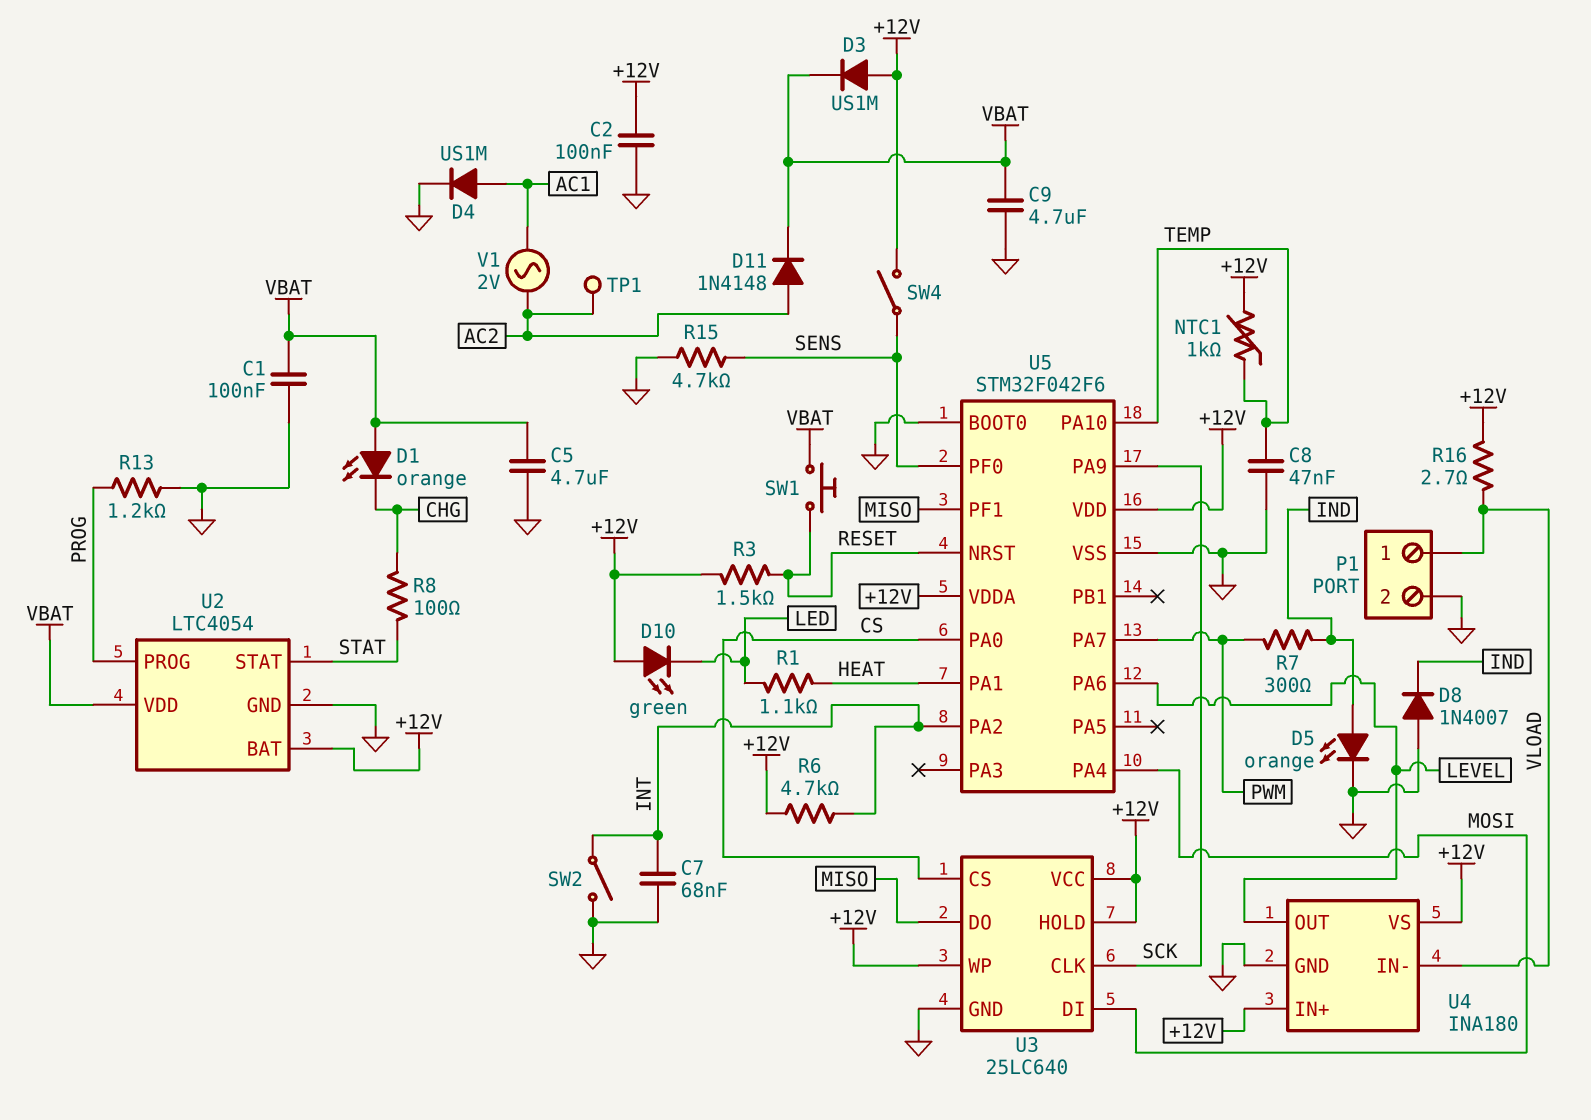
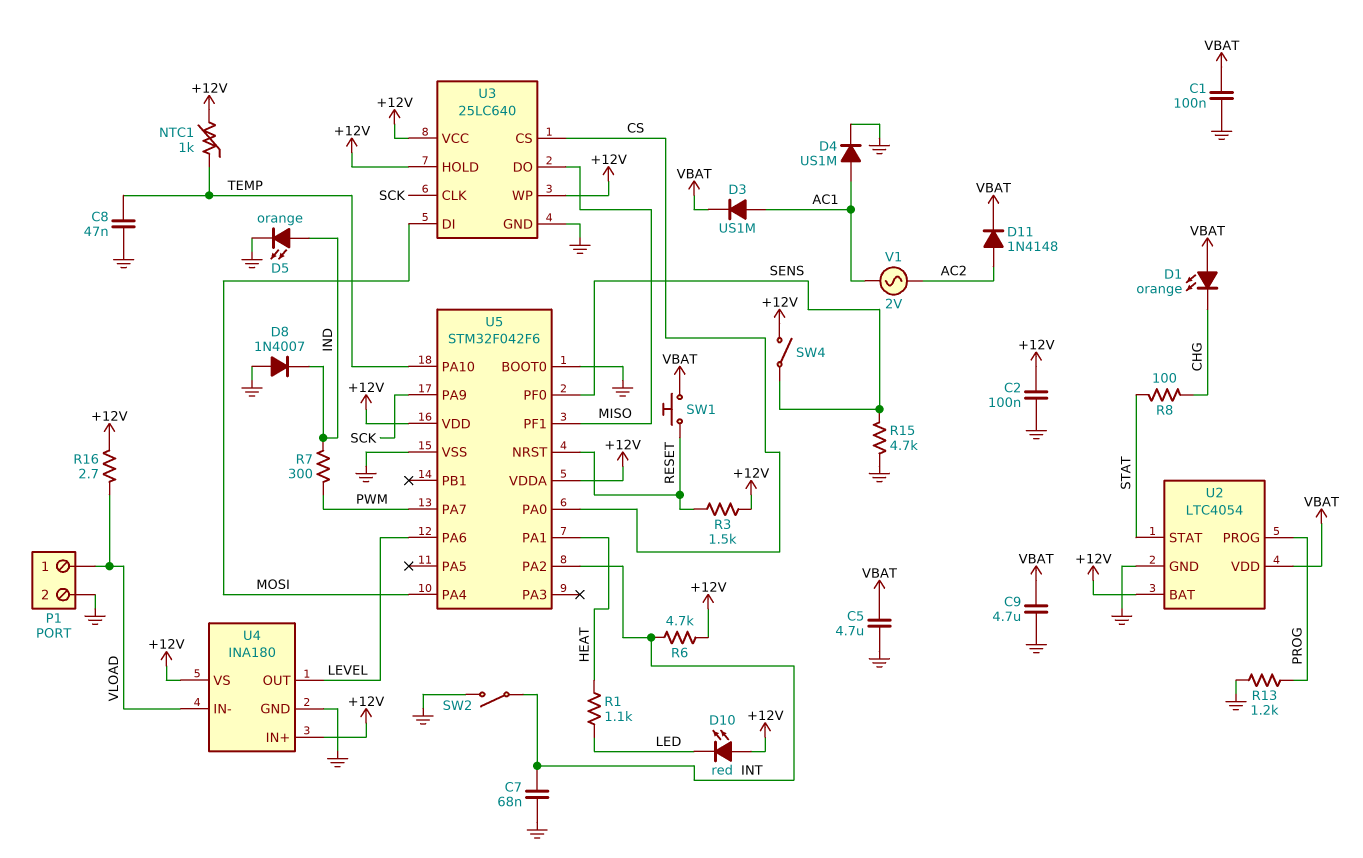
D3: diode US1M (A +12V, K VBAT) -> diode US1M (A AC1, K VBAT)
D10: LED green (A +12V, K LED) -> LED red (A +12V, K LED)
TP1: test point (AC2) -> none

